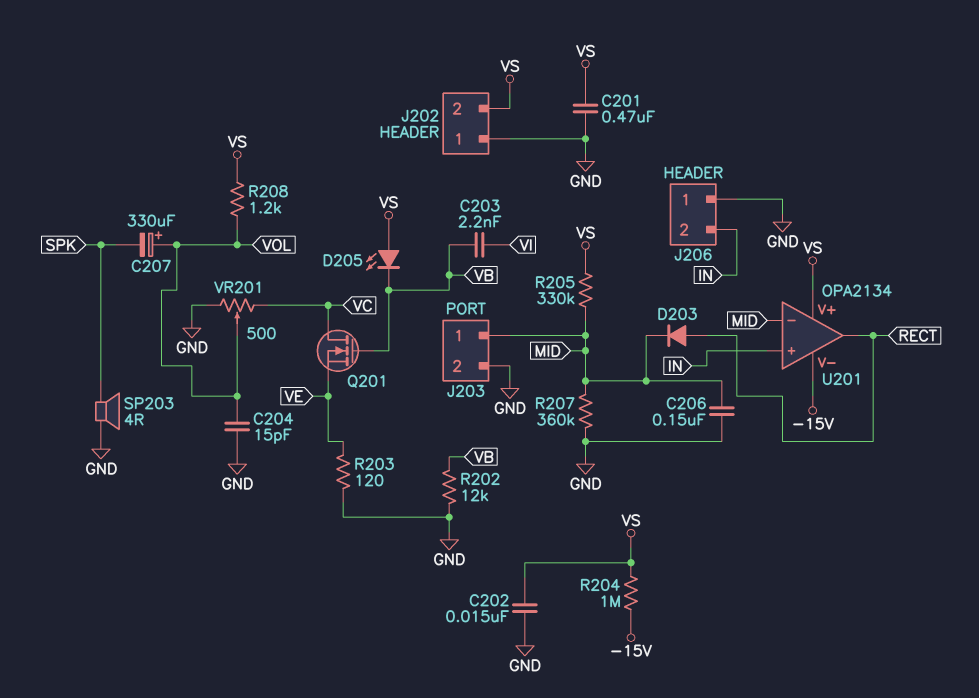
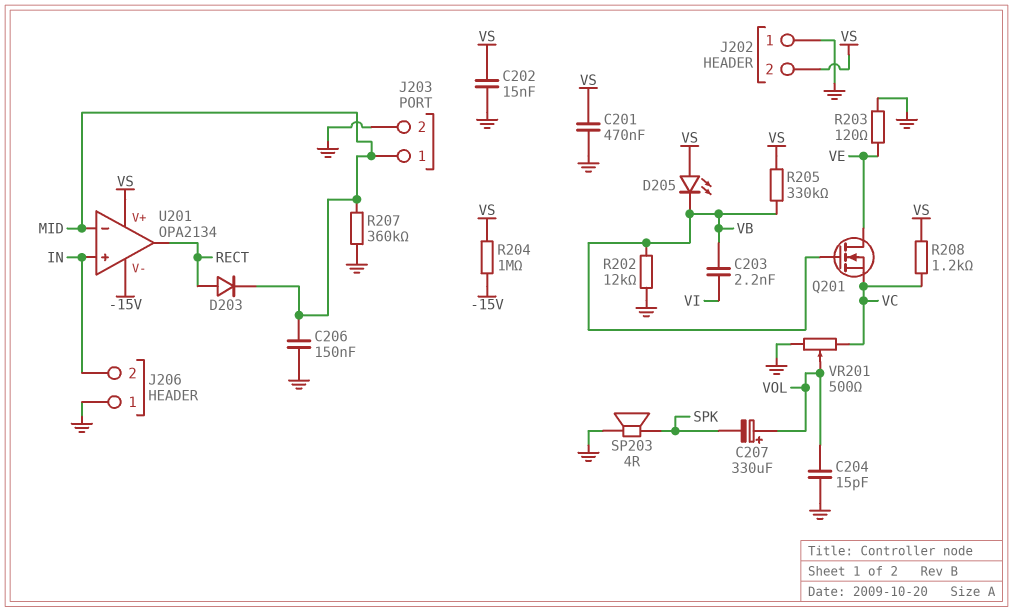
Q201: NMOS (G VB, D VC, S VE) -> NMOS (G VB, D VE, S VC)
R205: 330k (MID, VS) -> 330k (VB, VS)
R208: 1.2k (VOL, VS) -> 1.2k (VC, VS)

